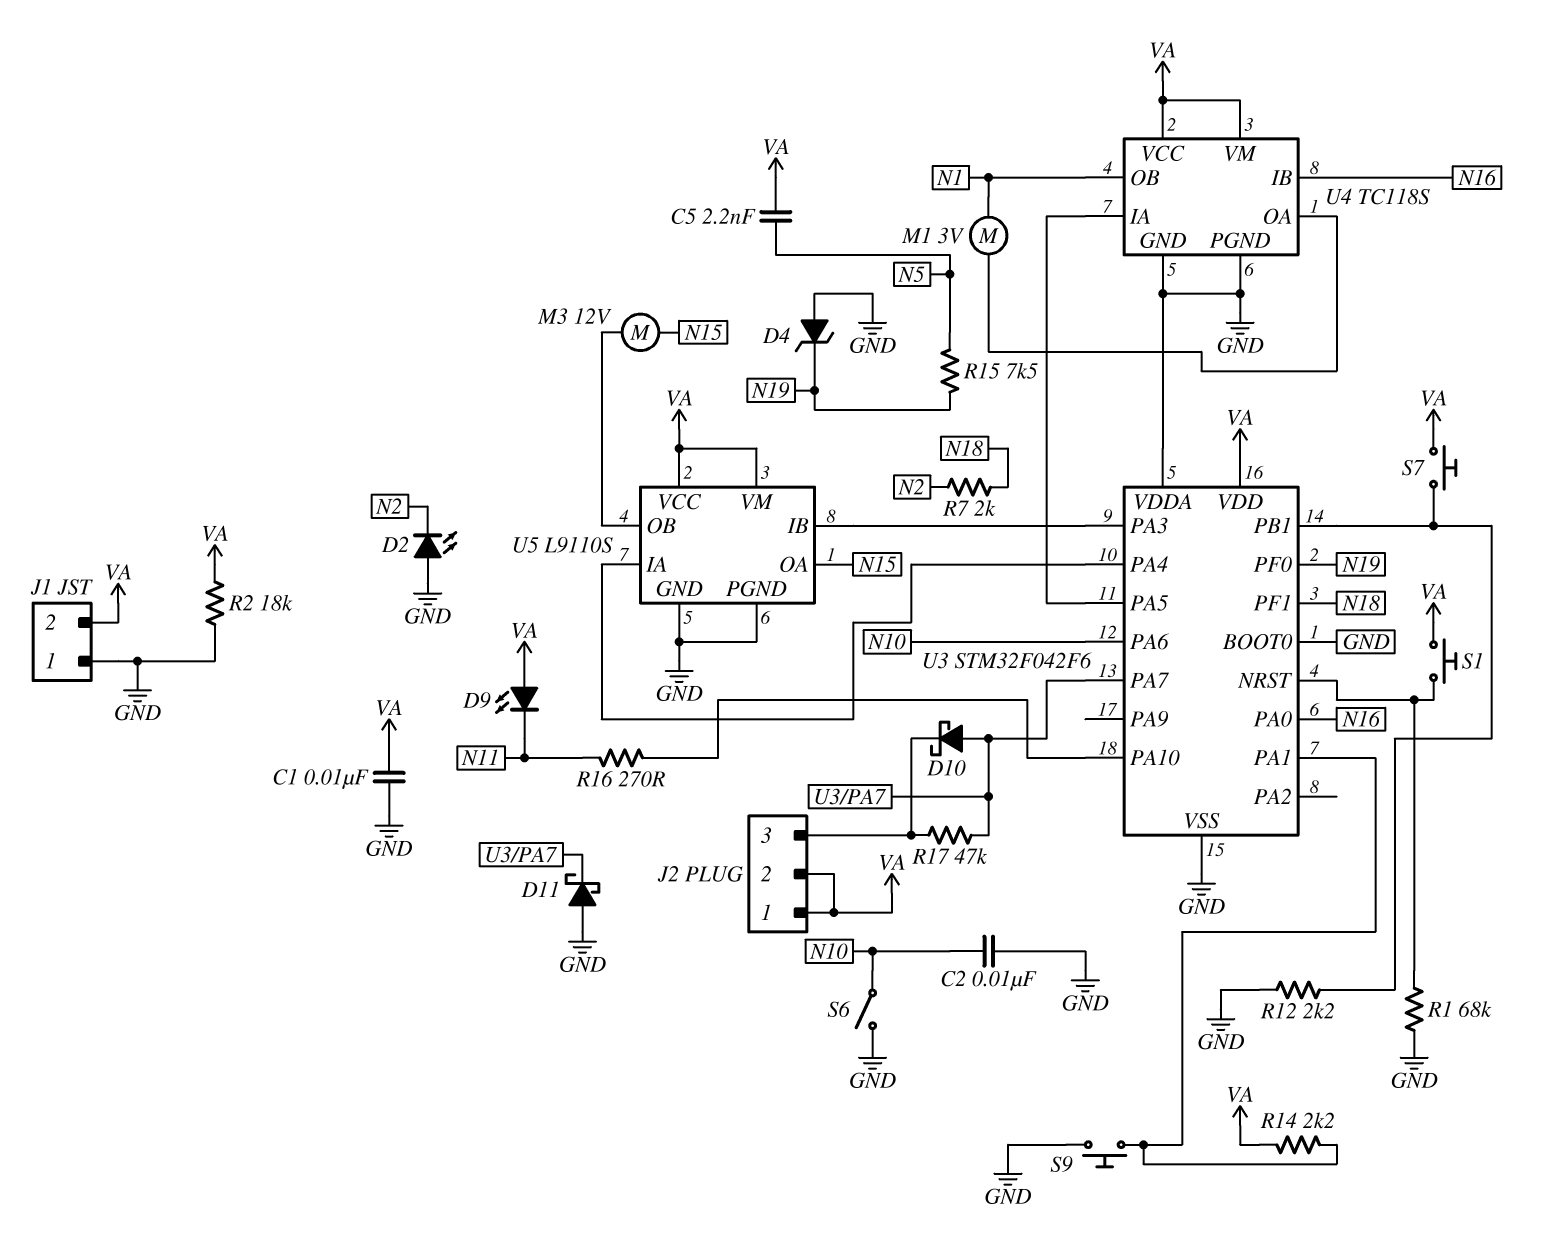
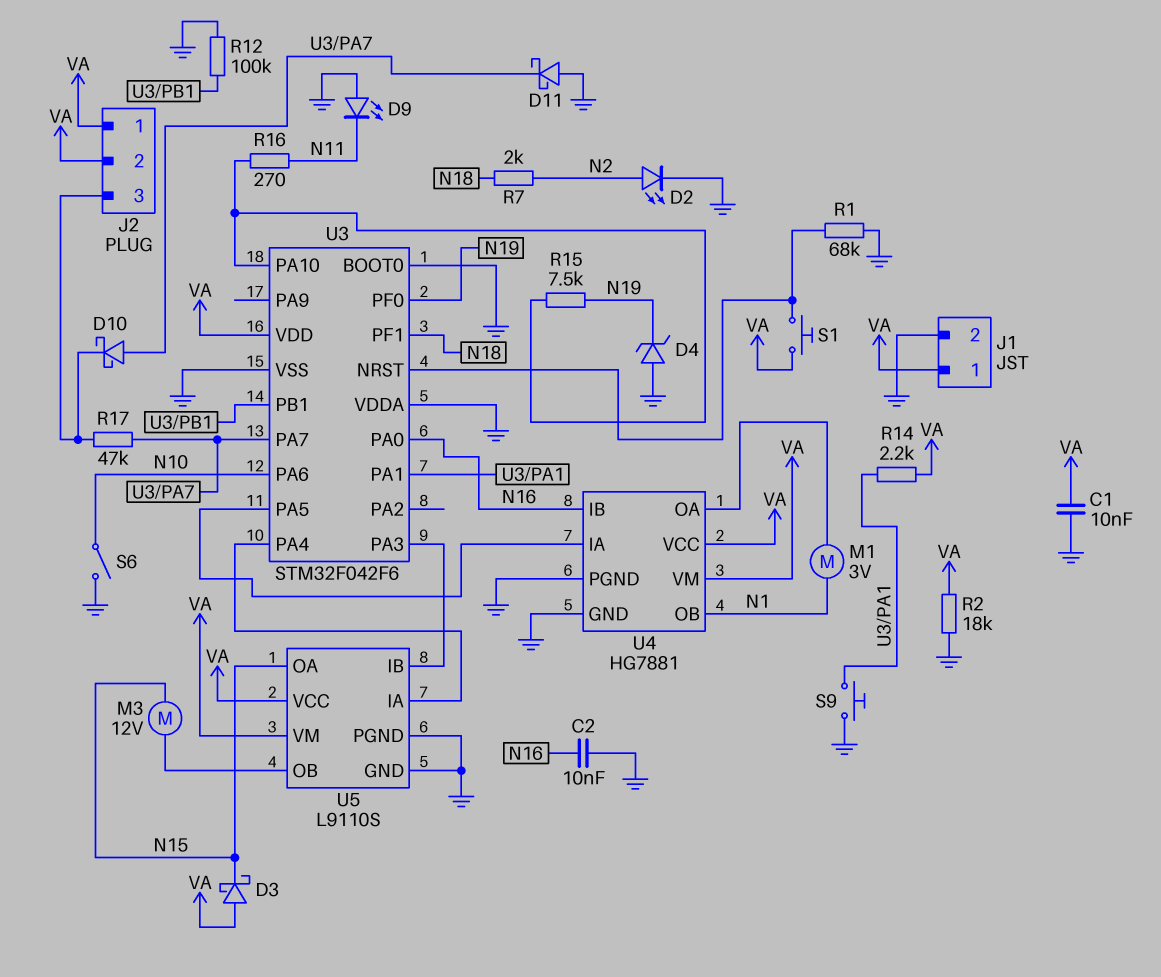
C2: 10nF (GND, N10) -> 10nF (GND, N16)
C5: 2.2nF (N5, VA) -> none
D2: LED (A GND, K N2) -> LED (A N2, K GND)
D3: none -> schottky (A VA, K N15)
D9: LED (A VA, K N11) -> LED (A GND, K N11)
J1 pin 1: GND -> VA
J1 pin 2: VA -> GND
R12: 2.2k (GND, U3/PB1) -> 100k (GND, U3/PB1)
R15: 7.5k (N5, N19) -> 7.5k (N19, U3/PA10)
S7: button (U3/PB1, VA) -> none
U4: TC118S -> HG7881

